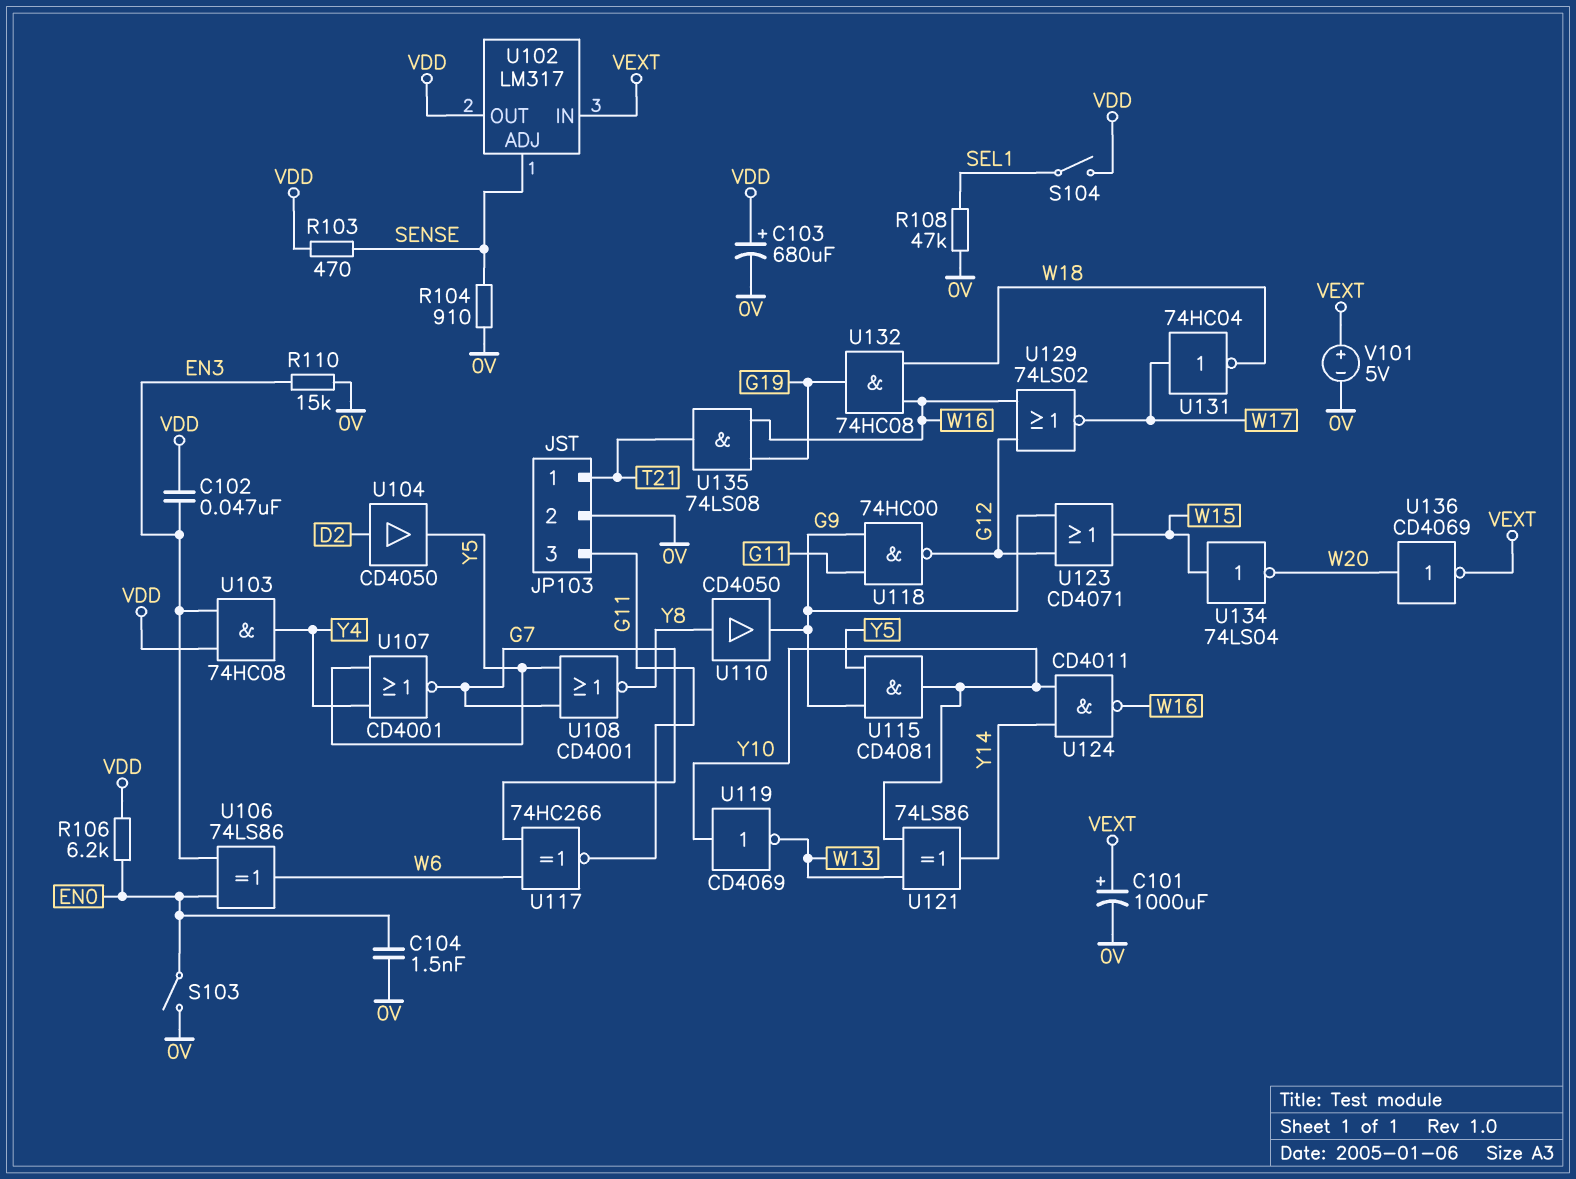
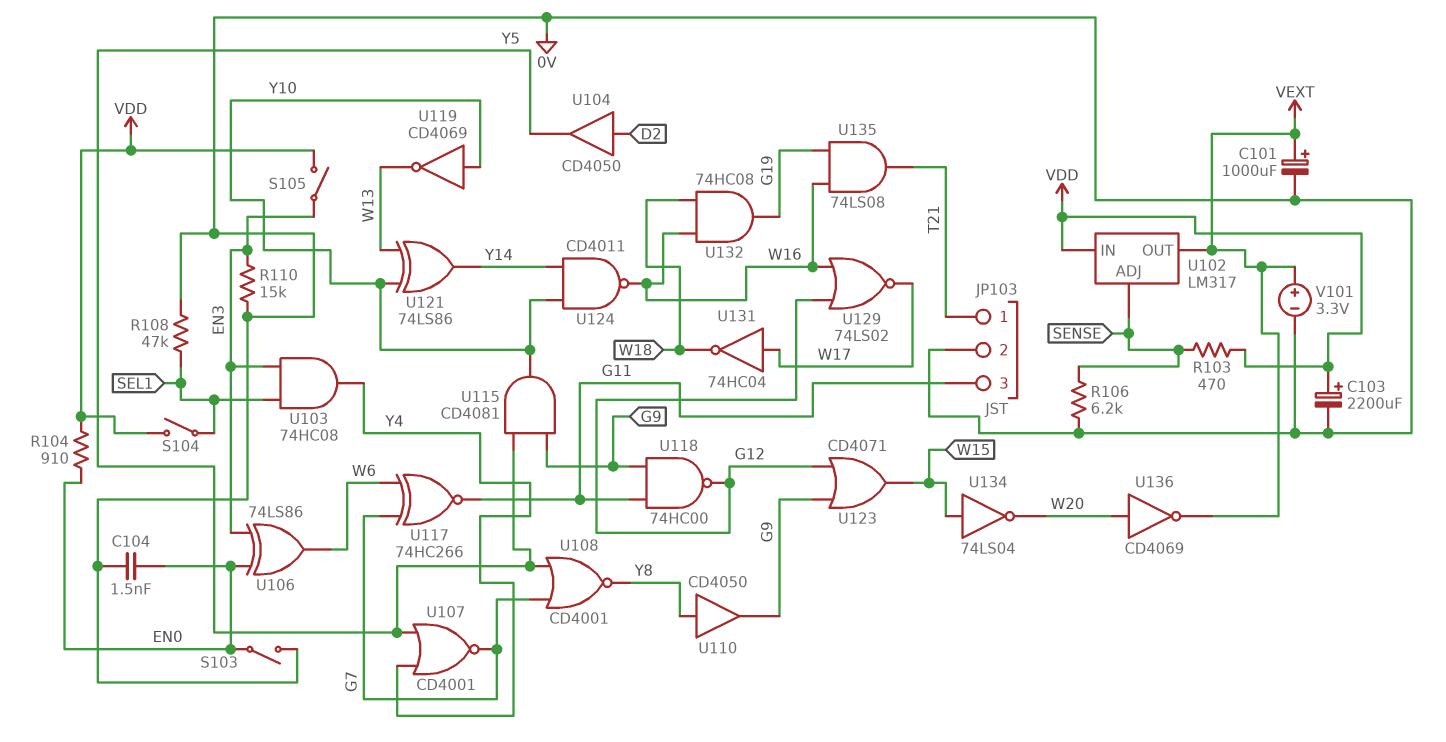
C102: 47nF (EN3, VDD) -> none
C103: 680uF (plus VDD, minus 0V) -> 2200uF (plus VDD, minus 0V)
R104: 910 (0V, SENSE) -> 910 (EN0, VDD)
R106: 6.2k (EN0, VDD) -> 6.2k (0V, SENSE)
S105: none -> switch (EN3, VDD)
U102 pin IN: VEXT -> VDD
U102 pin OUT: VDD -> VEXT
U103: AND 74HC08 (in EN3, in VDD, out Y4) -> AND 74HC08 (in EN3, in SEL1, out Y4)
V101: 5V (plus VEXT, minus 0V) -> 3.3V (plus VEXT, minus 0V)

